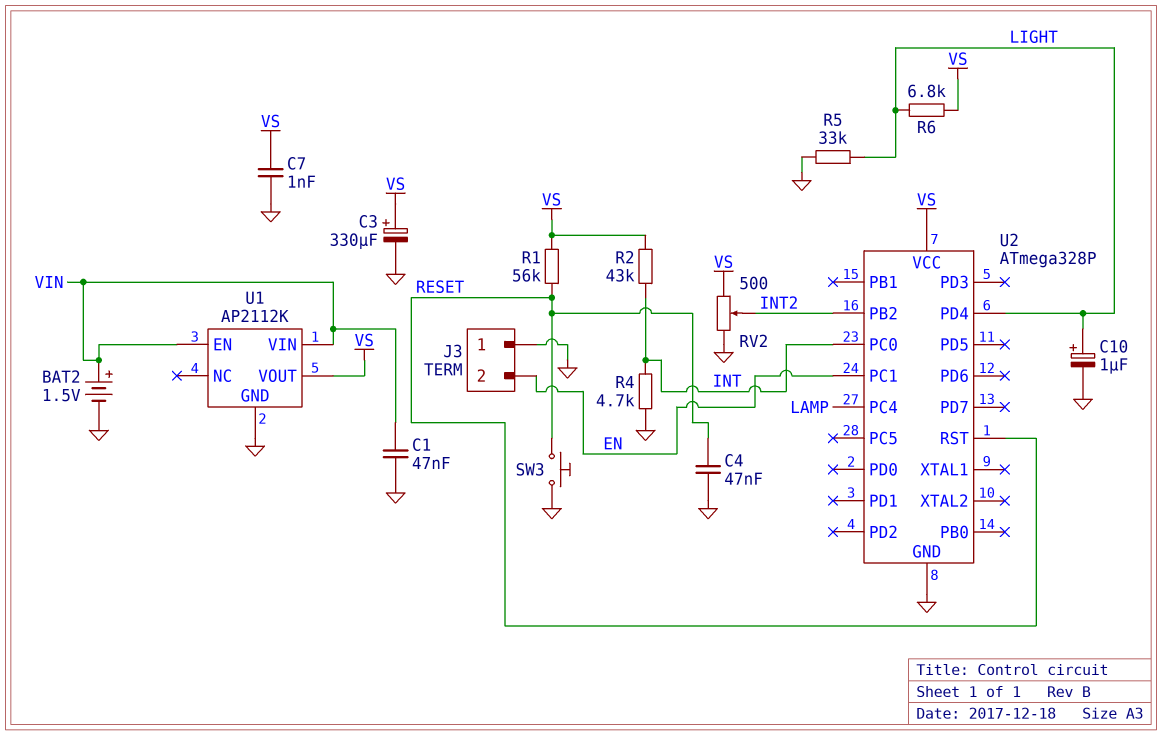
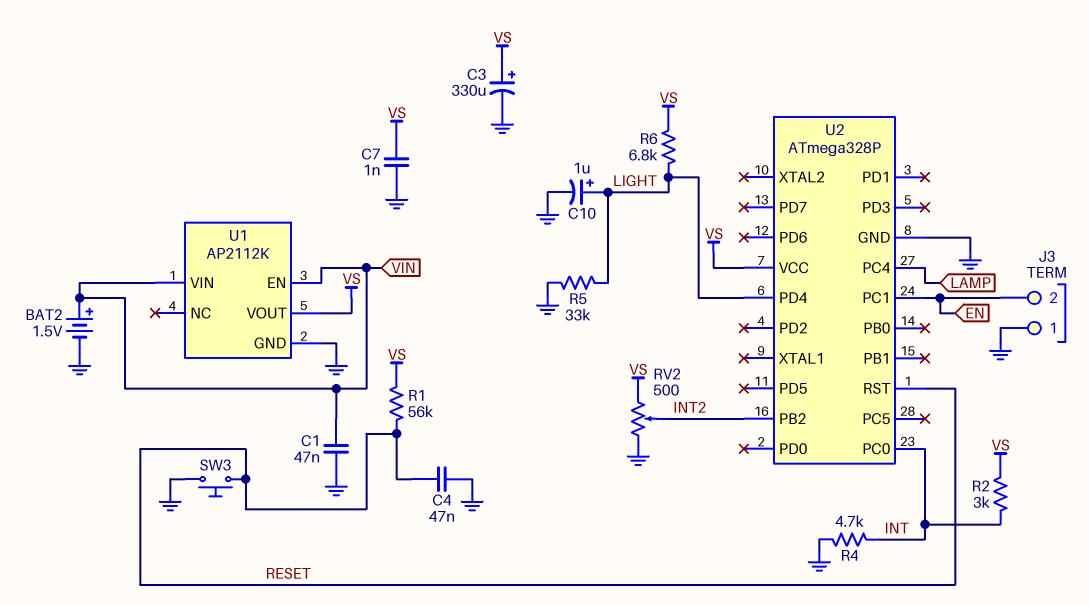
R2: 43k (INT, VS) -> 3k (INT, VS)

